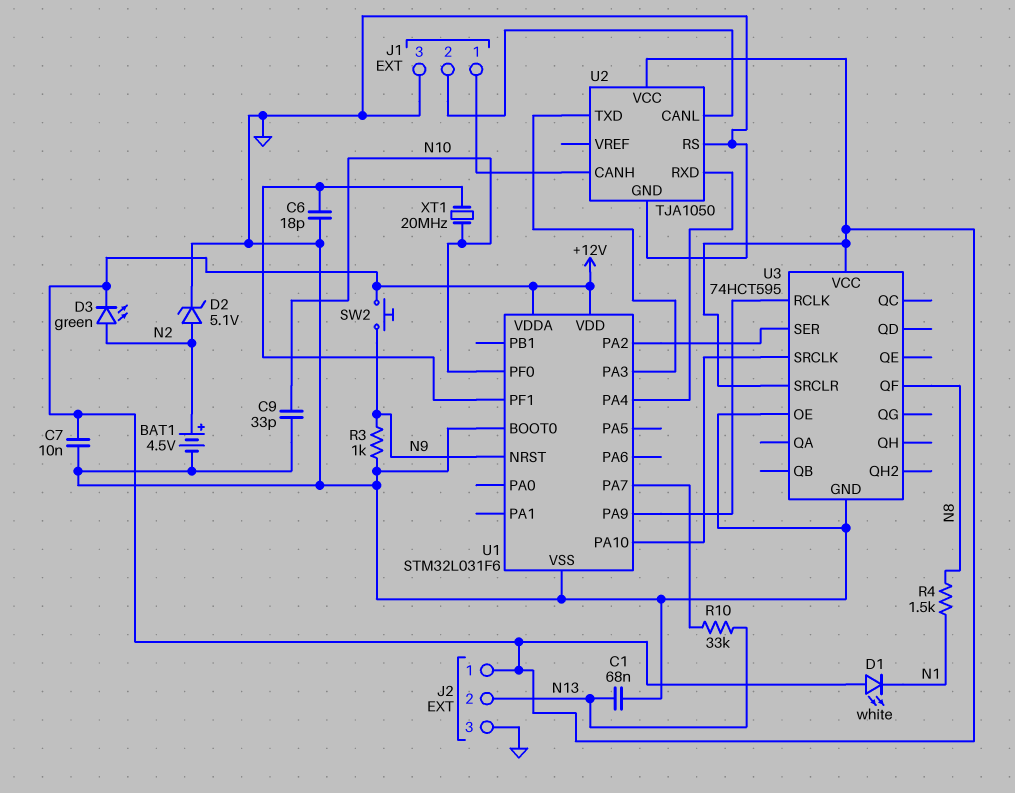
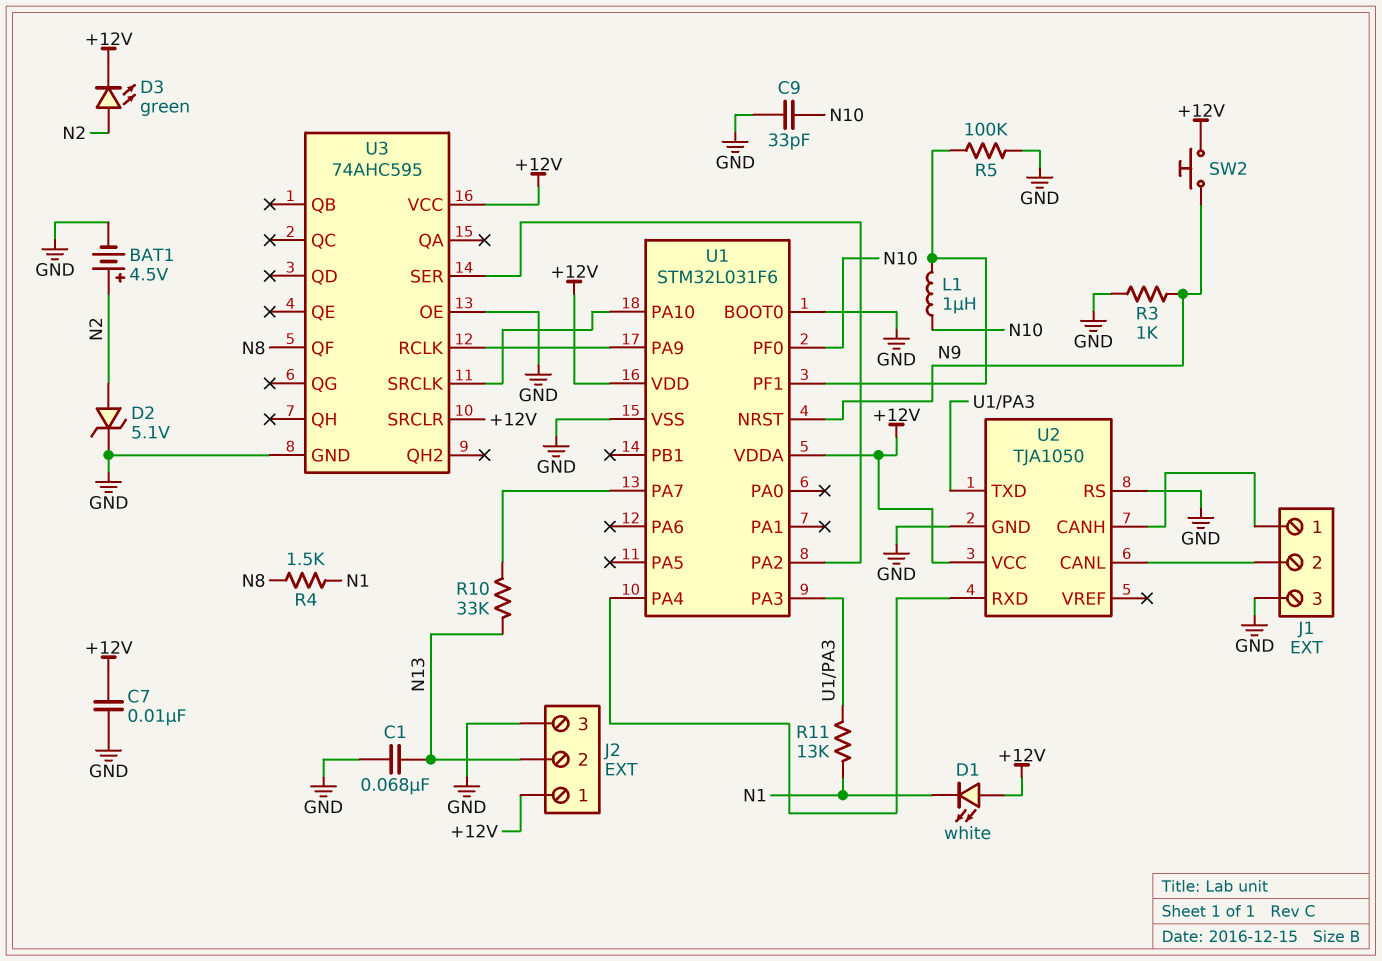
C6: 18pF (GND, U1/PF1) -> none
L1: none -> 1uH (N10, U1/PF1)
R5: none -> 100k (GND, U1/PF1)
R11: none -> 13k (N1, U1/PA3)
U3: 74HCT595 -> 74AHC595
XT1: 20MHz (N10, U1/PF1) -> none

